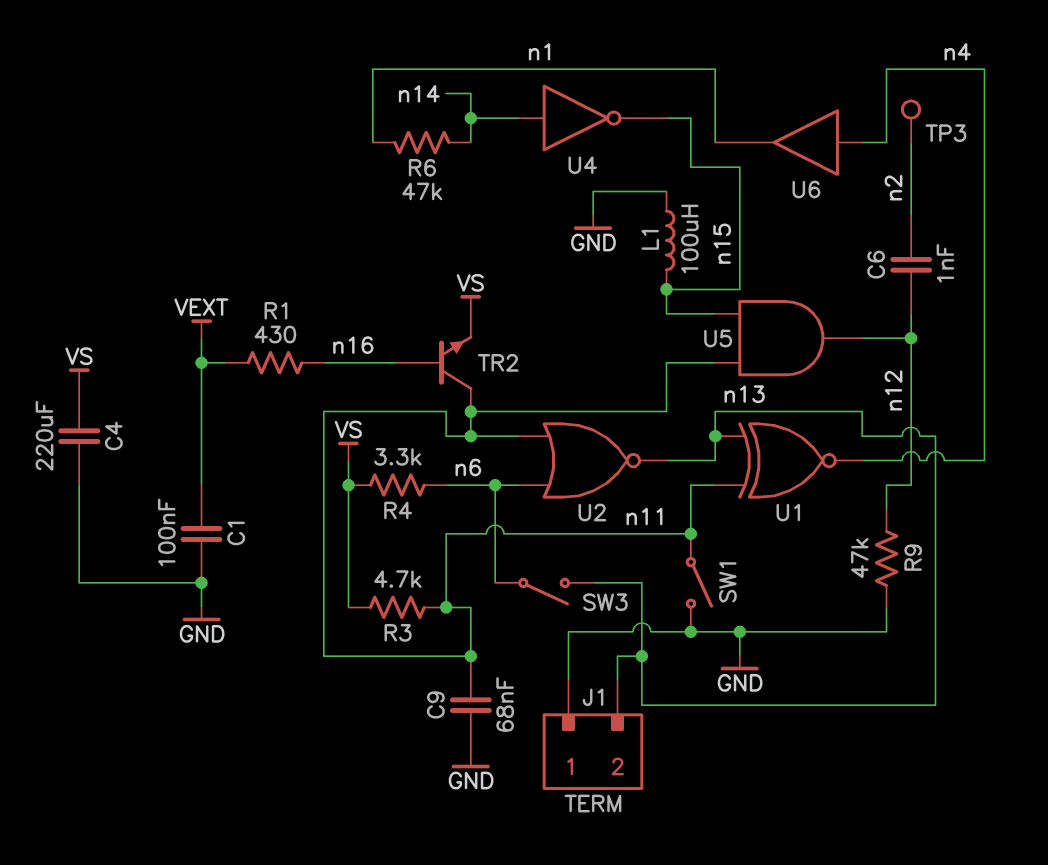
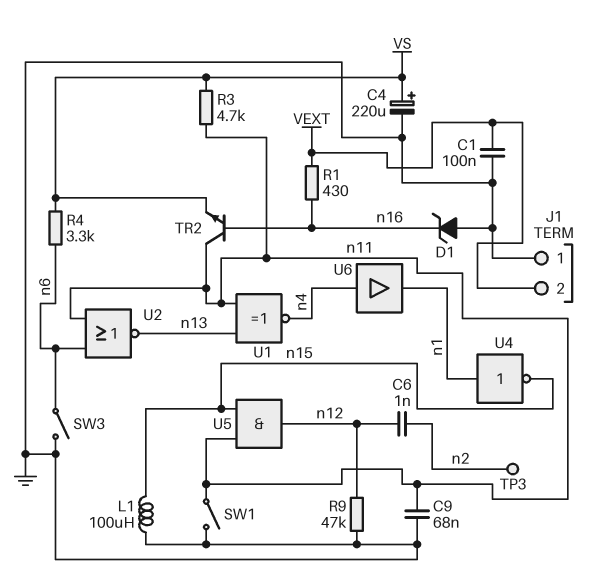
C4: 220uF (GND, VS) -> 220uF (plus VS, minus GND)
D1: none -> zener (A GND, K n16)
J1 pin 2: n13 -> VEXT
R6: 47k (n1, n14) -> none
SW3: switch (n6, n13) -> switch (GND, n6)
U4: NOT (in n14, out n15) -> NOT (in n1, out n15)

